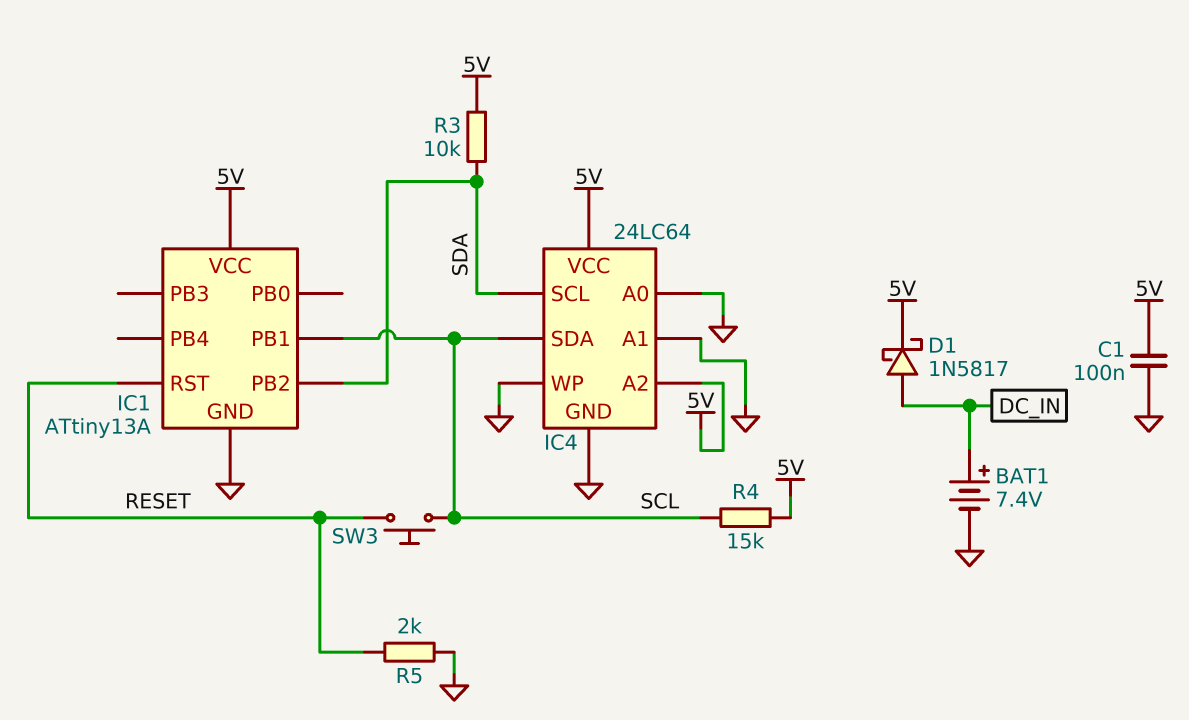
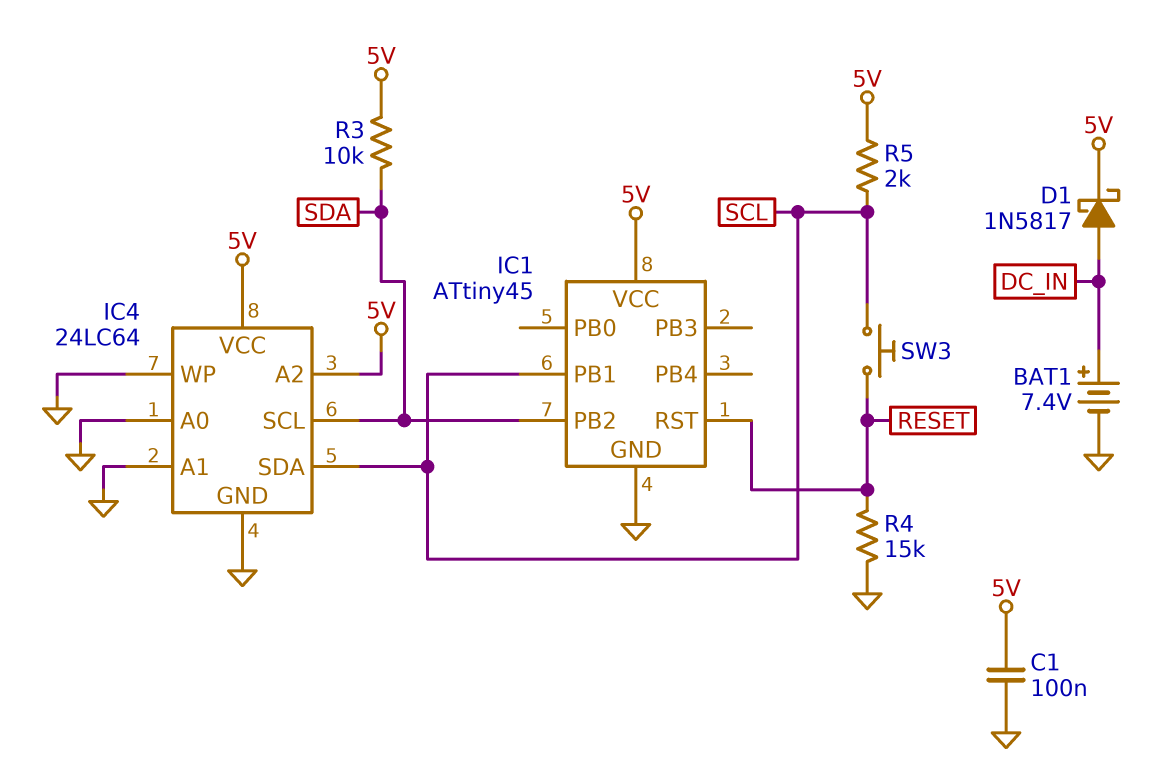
IC1: ATtiny13A -> ATtiny45
R4: 15k (5V, SCL) -> 15k (GND, RESET)
R5: 2k (GND, RESET) -> 2k (5V, SCL)

